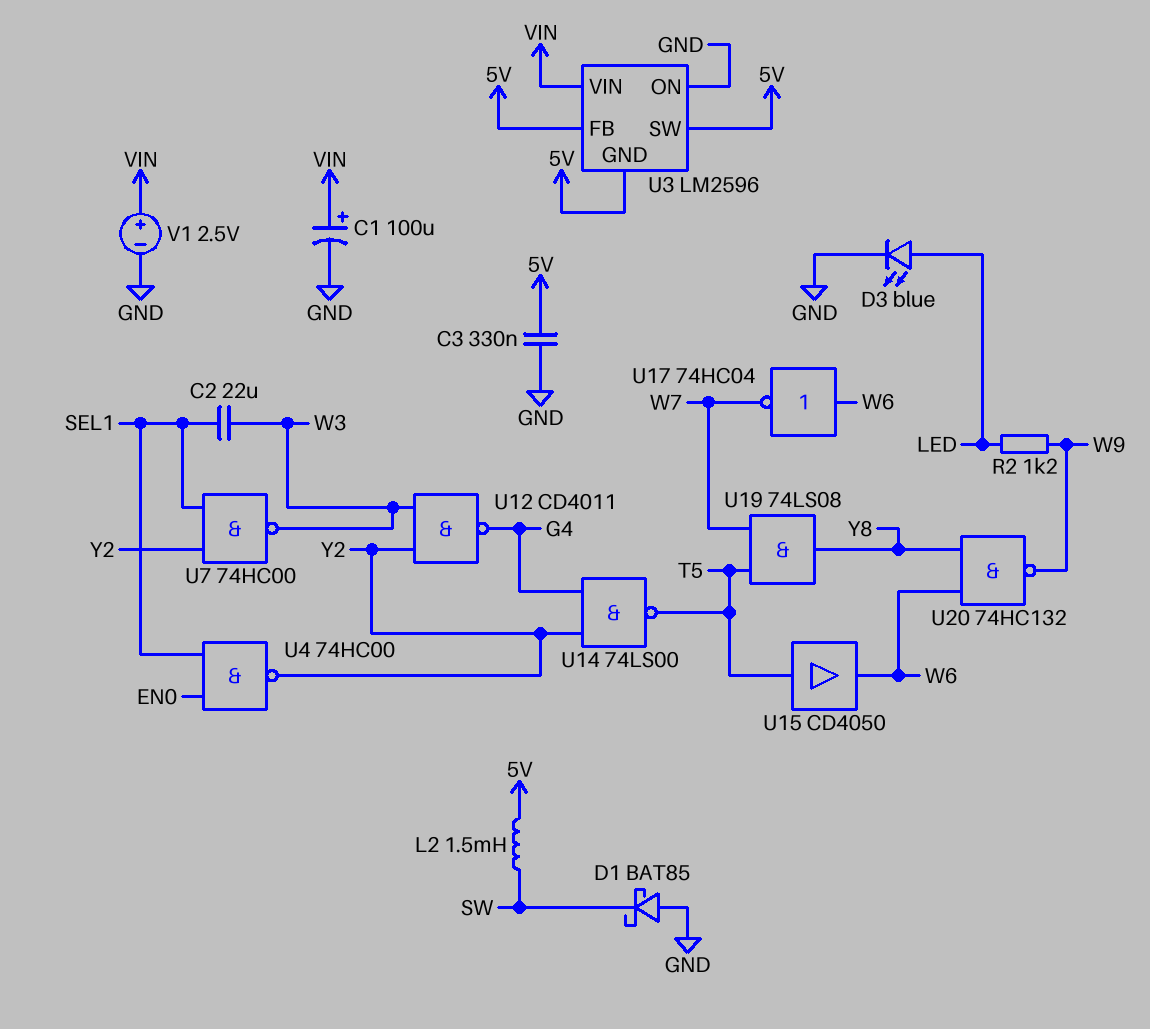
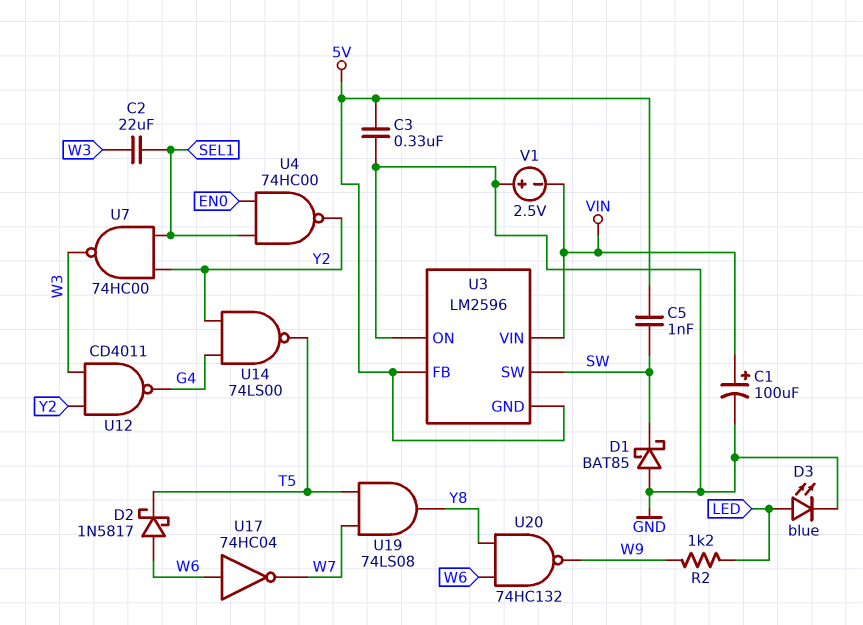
C5: none -> 1nF (5V, SW)
D2: none -> schottky 1N5817 (A W6, K T5)
L2: 1.5mH (5V, SW) -> none
U3 pin SW: 5V -> SW
U15: buffer CD4050 (in T5, out W6) -> none
V1: 2.5V (plus VIN, minus GND) -> 2.5V (plus GND, minus VIN)

